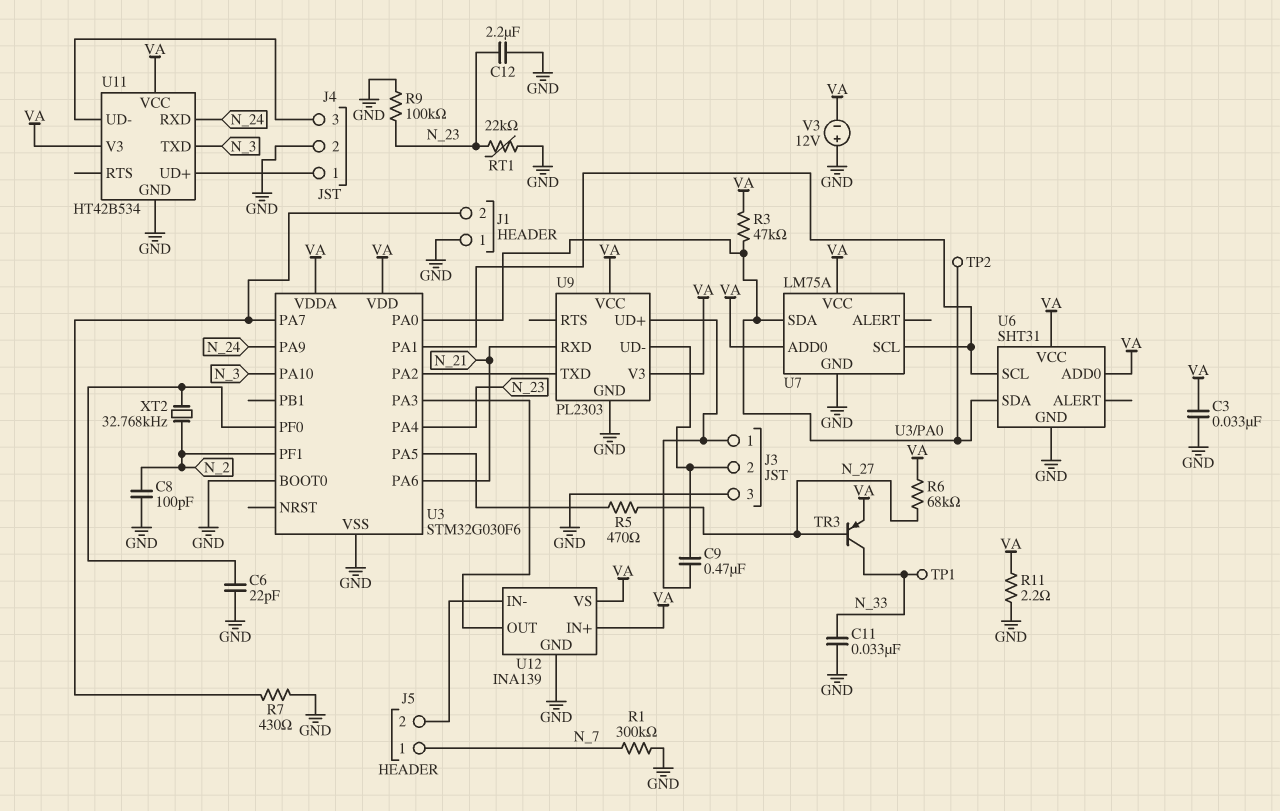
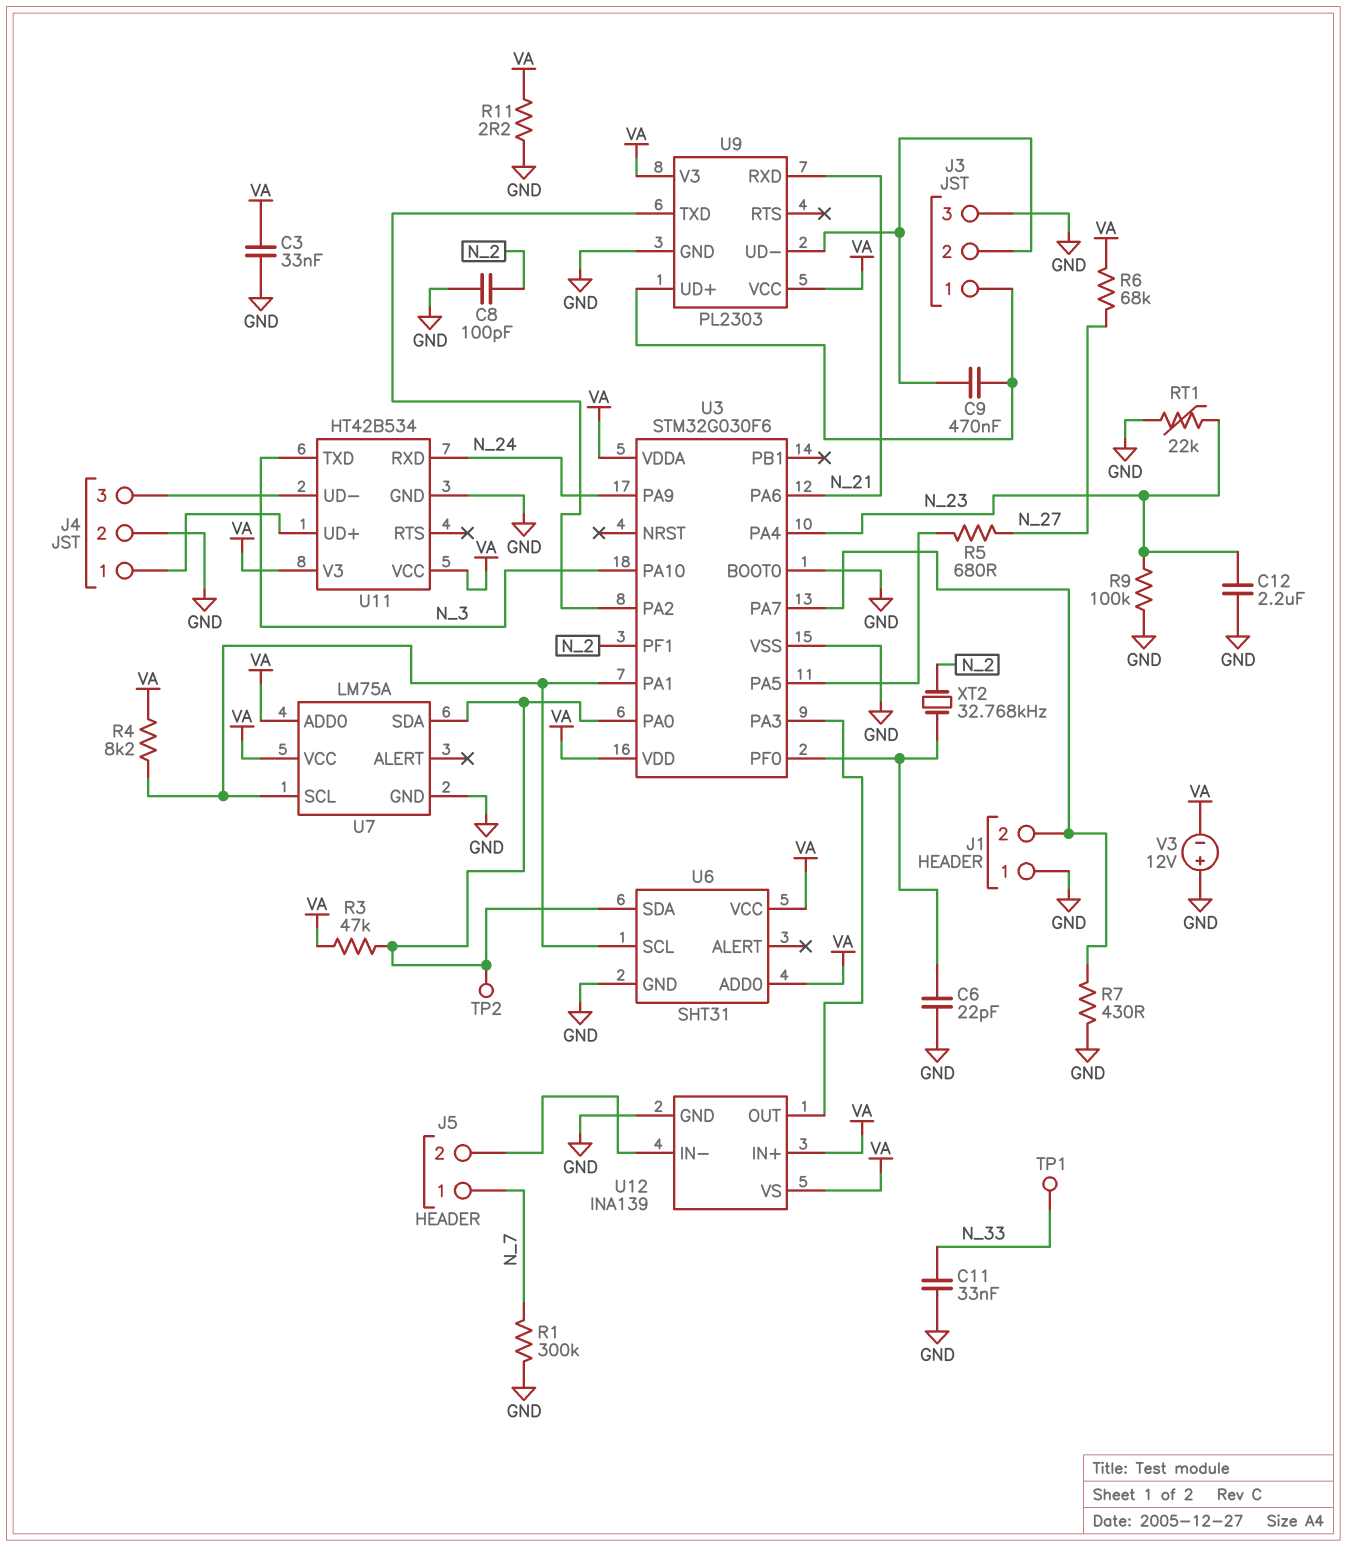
R4: none -> 8.2k (U3/PA1, VA)
R5: 470 (N_27, U3/PA5) -> 680 (N_27, U3/PA5)
TR3: PNP (B N_27, C N_33, E VA) -> none

